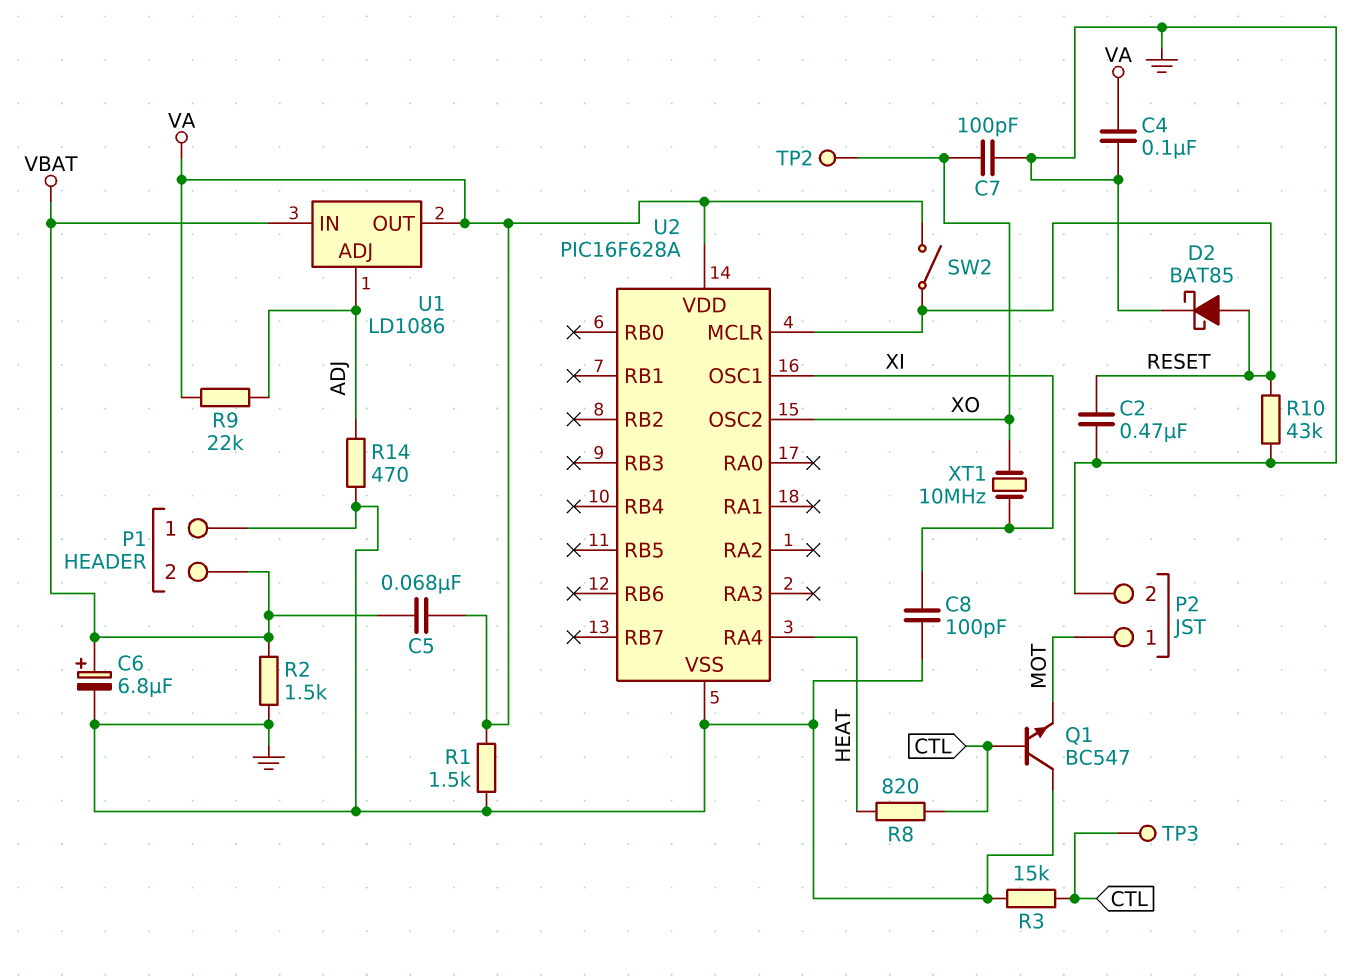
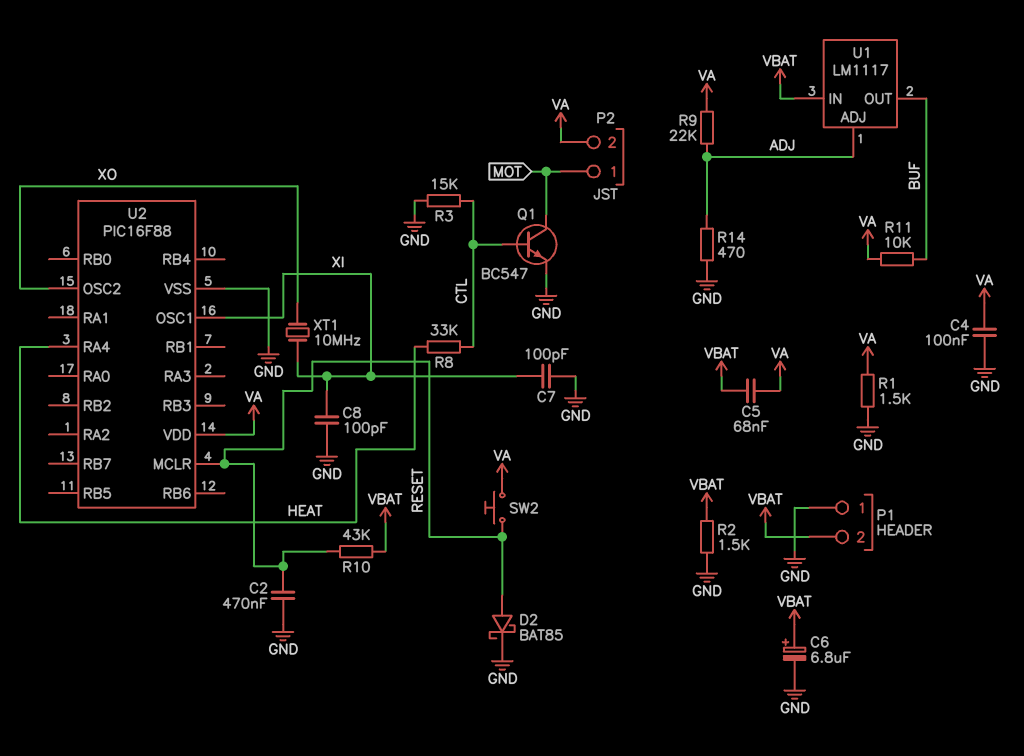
C7: 100pF (GND, XO) -> 100pF (GND, XI)
P2 pin 2: GND -> VA
Q1: NPN BC547 (B CTL, C GND, E MOT) -> NPN BC547 (B CTL, C MOT, E GND)
R8: 820 (CTL, HEAT) -> 33k (CTL, HEAT)
R10: 43k (GND, RESET) -> 43k (RESET, VBAT)
R11: none -> 10k (BUF, VA)
SW2: switch (RESET, VA) -> button (RESET, VA)
TP2: test point (XO) -> none
TP3: test point (CTL) -> none
U1: LD1086 -> LM1117
U1 pin OUT: VA -> BUF
U2: PIC16F628A -> PIC16F88

